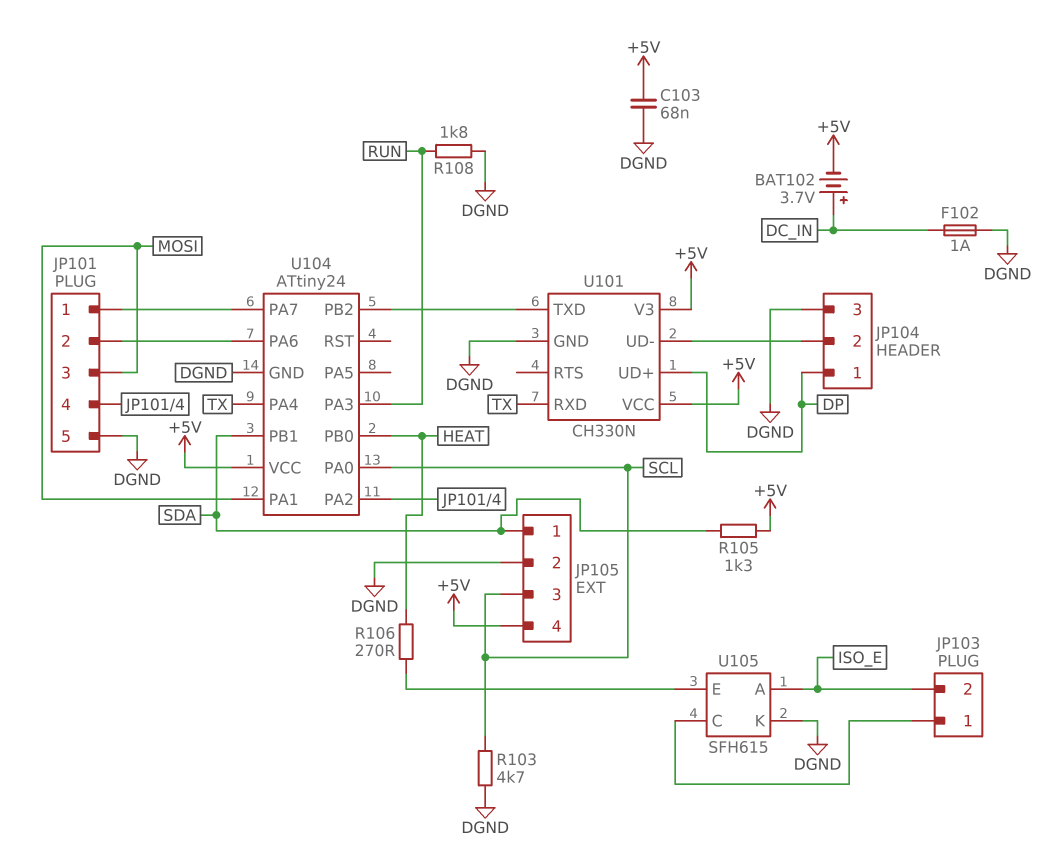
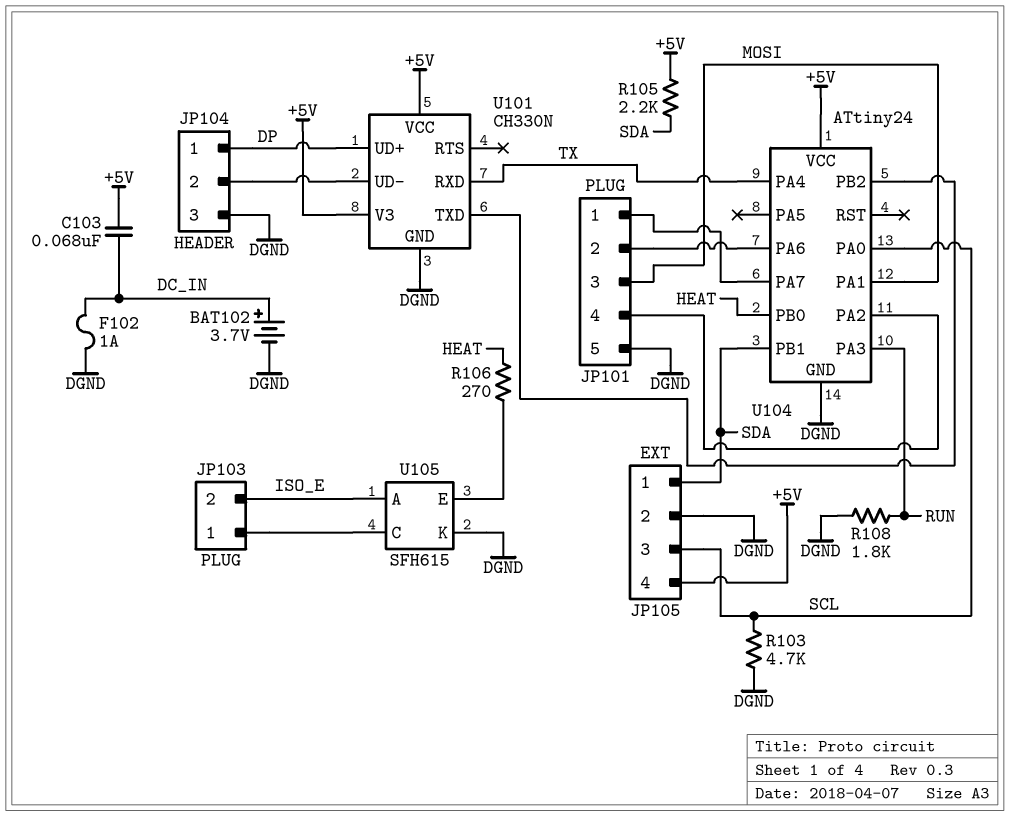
BAT102: 3.7V (plus DC_IN, minus +5V) -> 3.7V (plus DC_IN, minus DGND)
C103: 68nF (+5V, DGND) -> 68nF (+5V, DC_IN)
R105: 1.3k (+5V, SDA) -> 2.2k (+5V, SDA)

